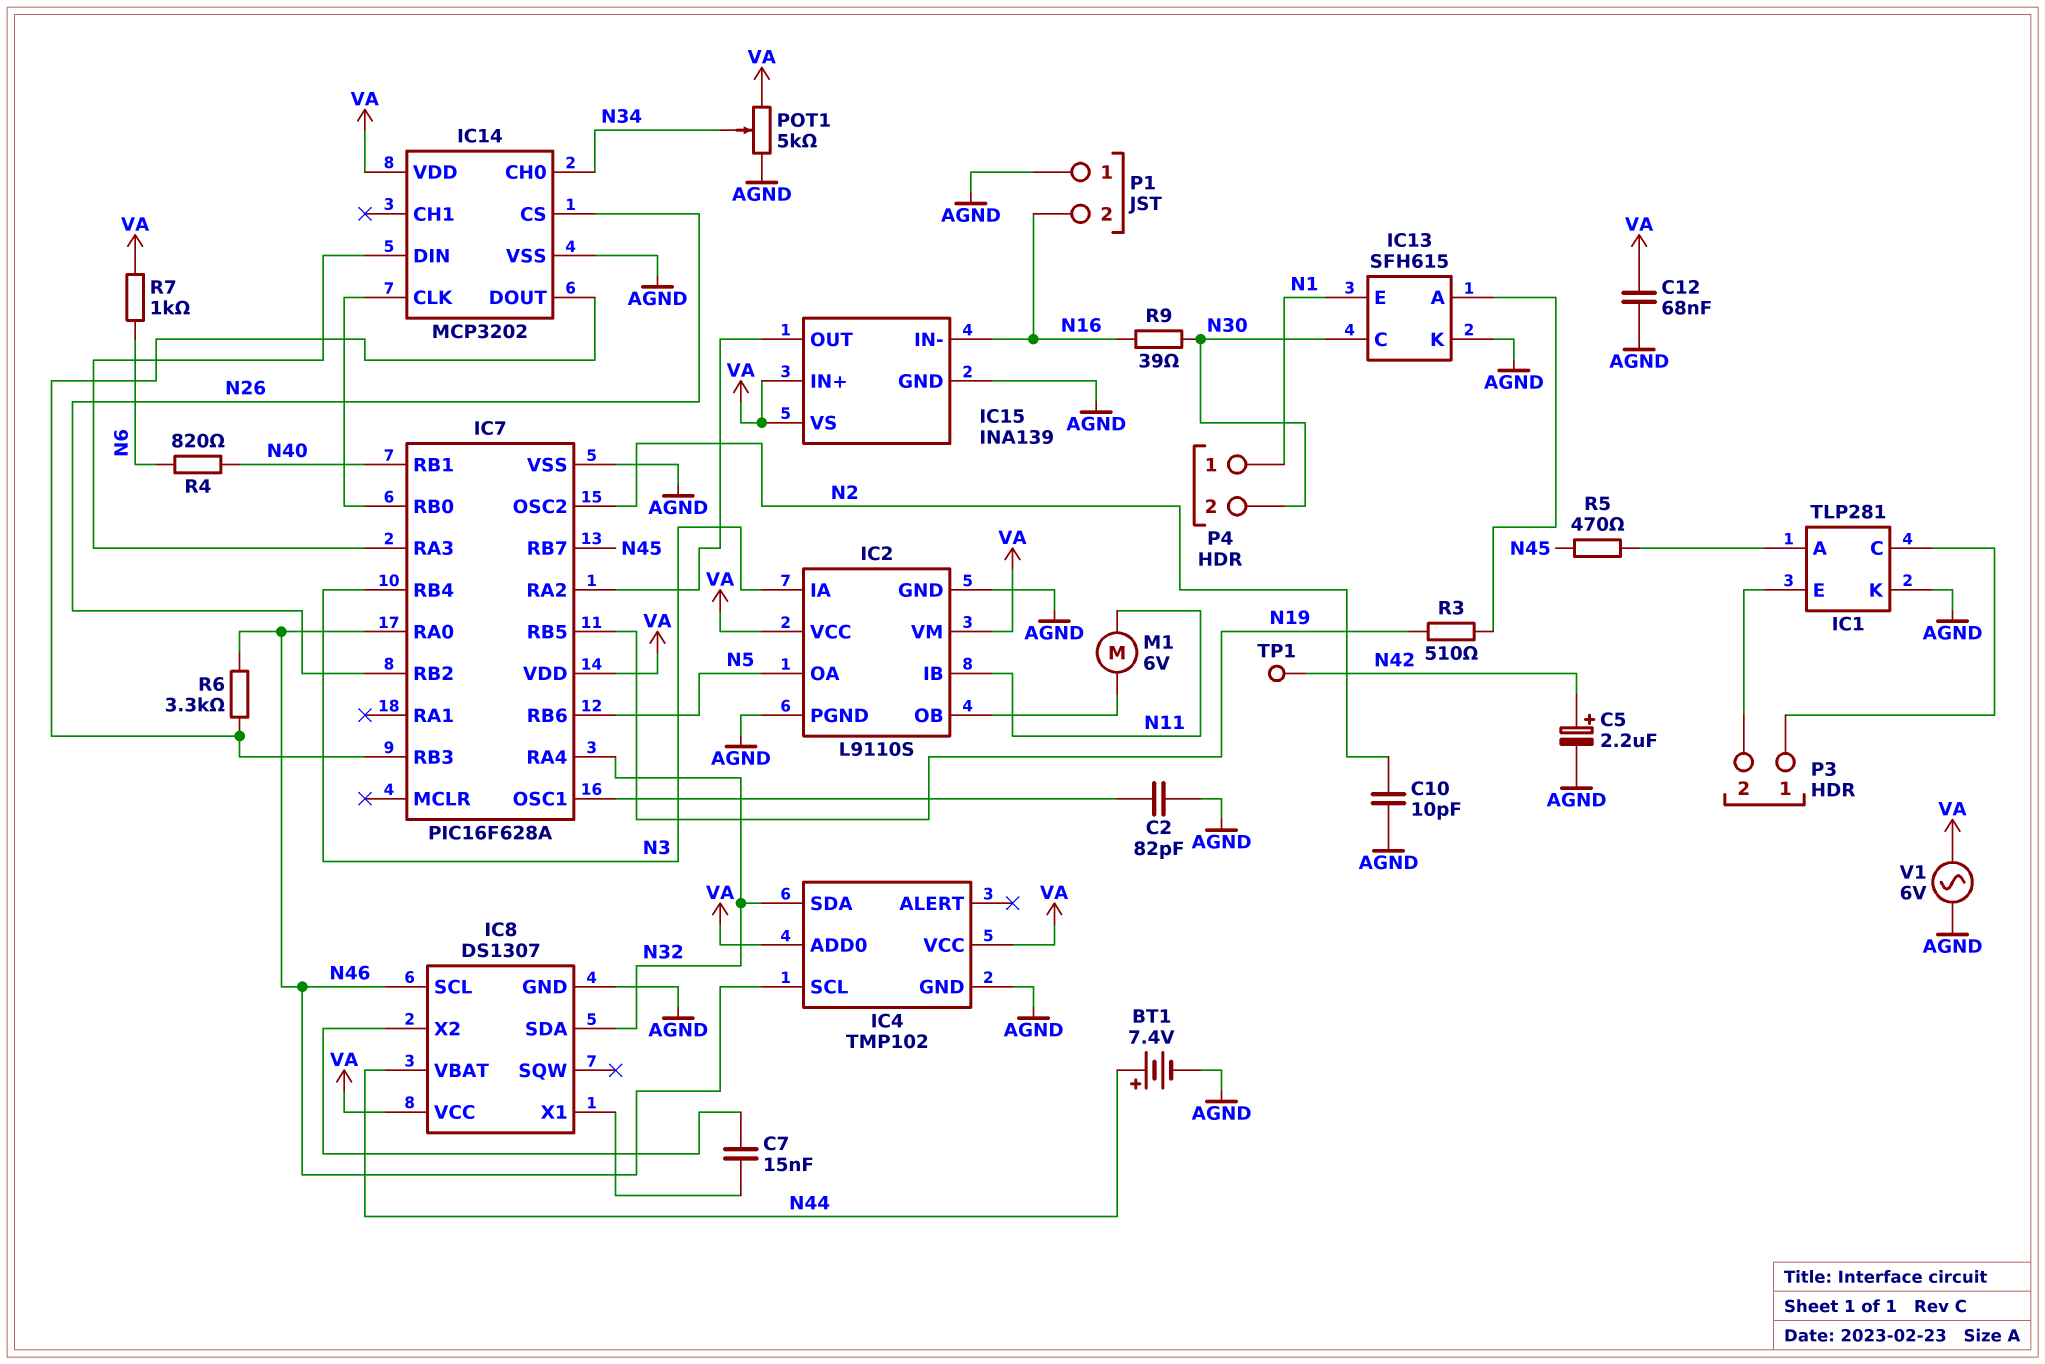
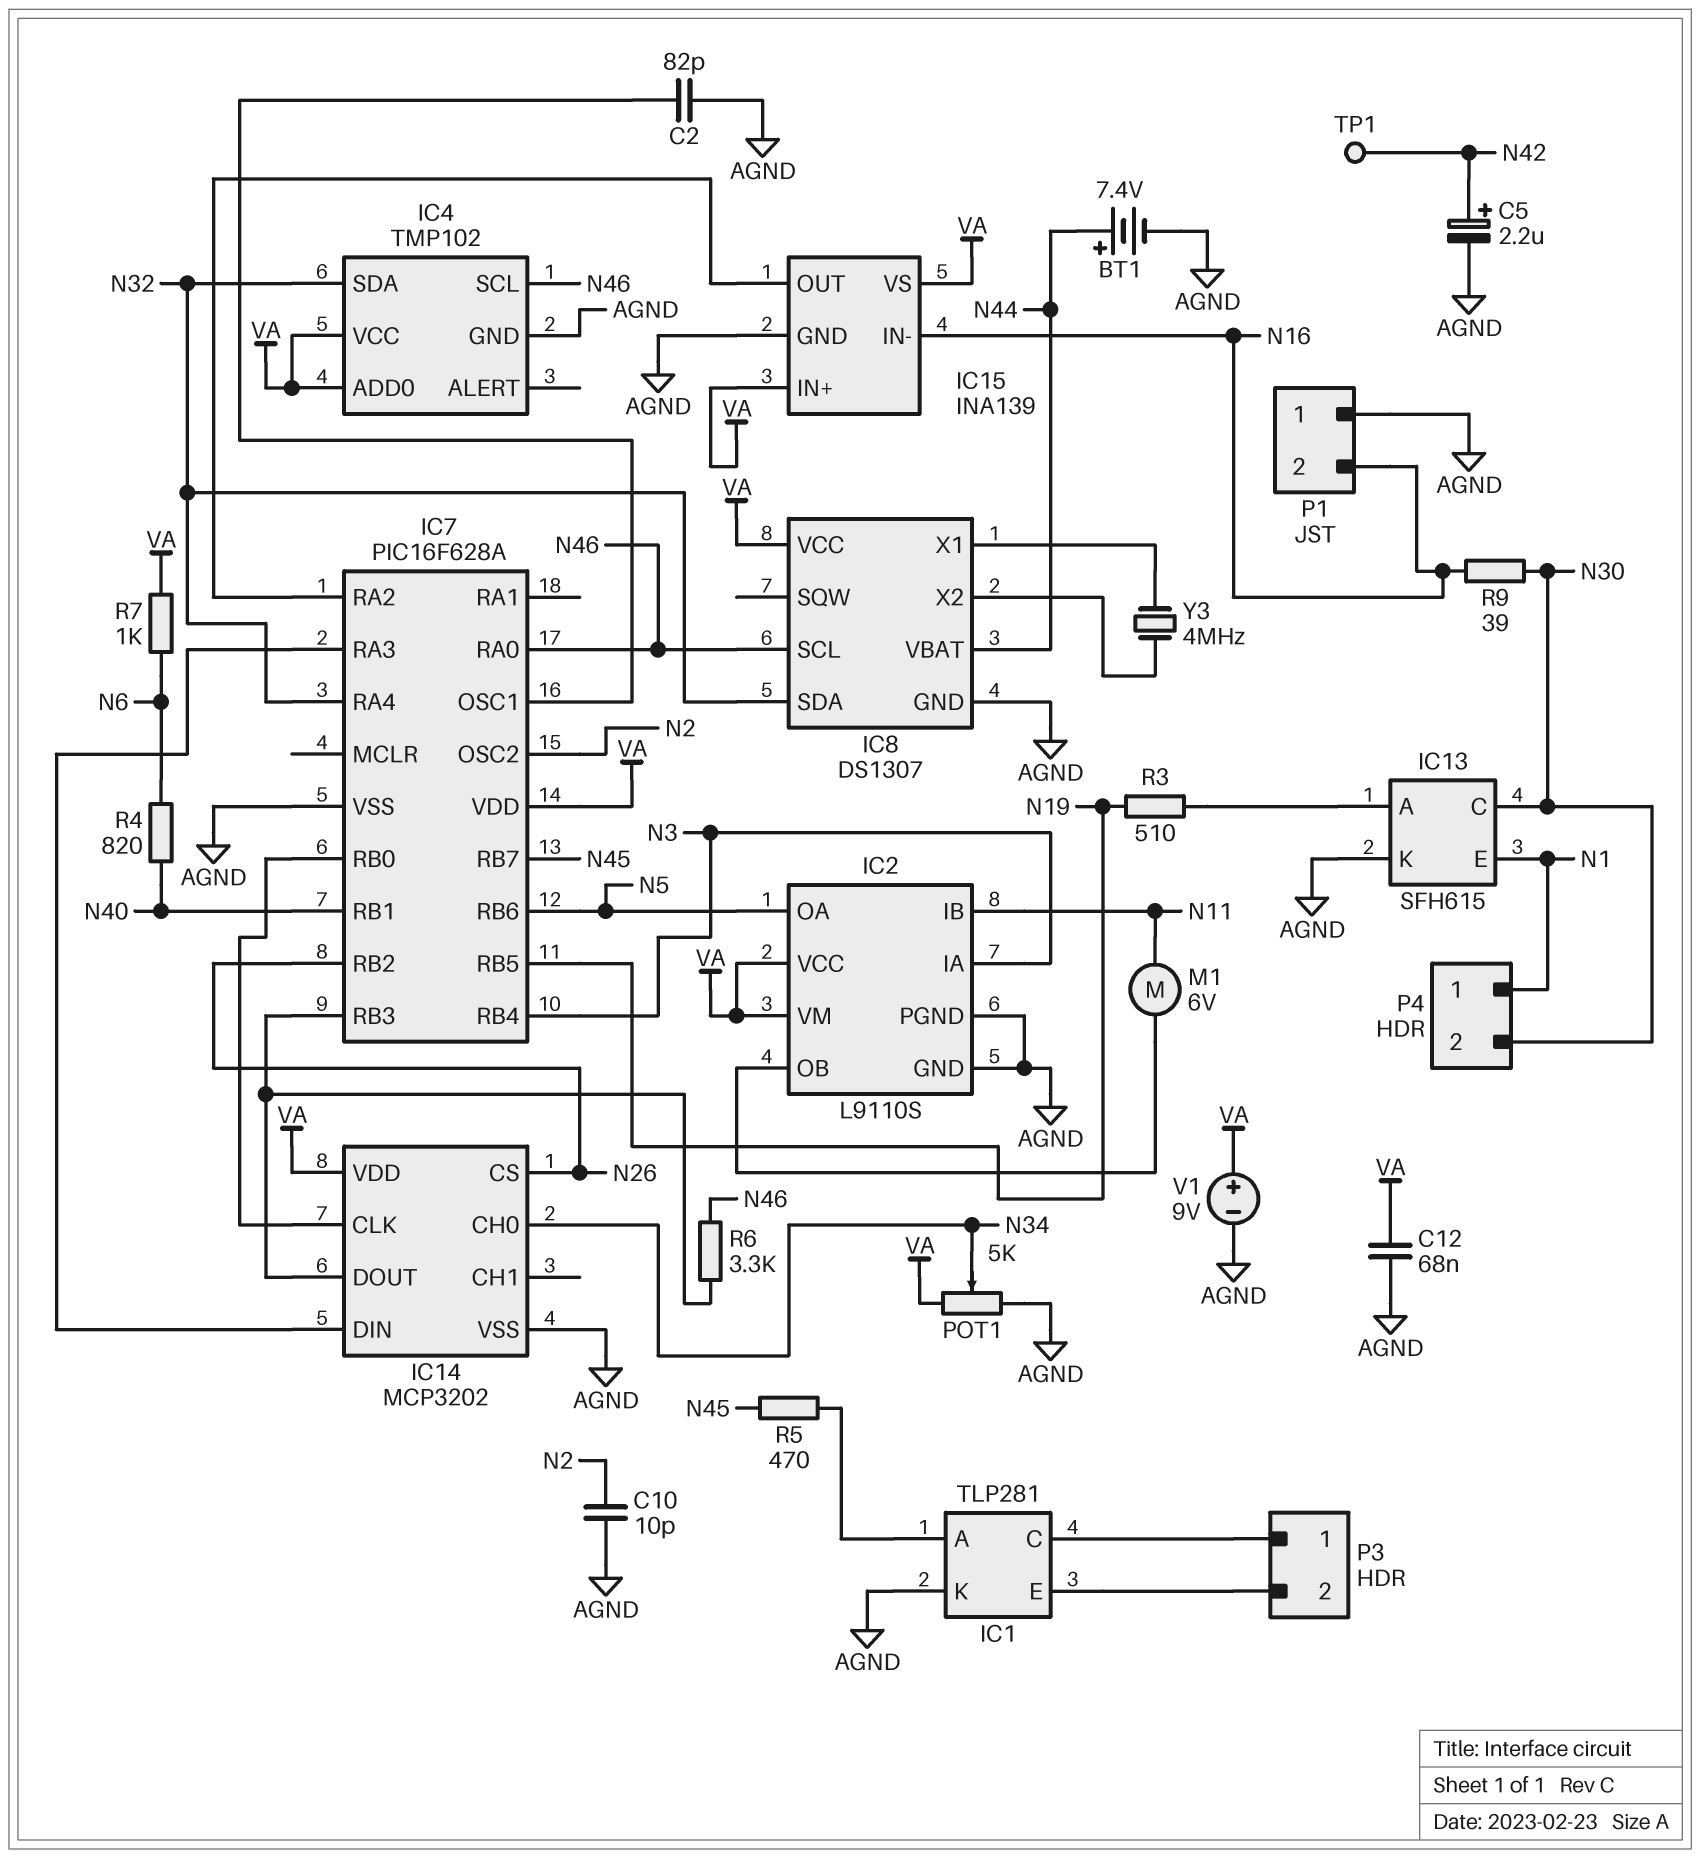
C7: 15nF (IC8/X1, IC8/X2) -> none
V1: AC 6V (AGND, VA) -> 9V (plus VA, minus AGND)
Y3: none -> 4MHz (IC8/X1, IC8/X2)

